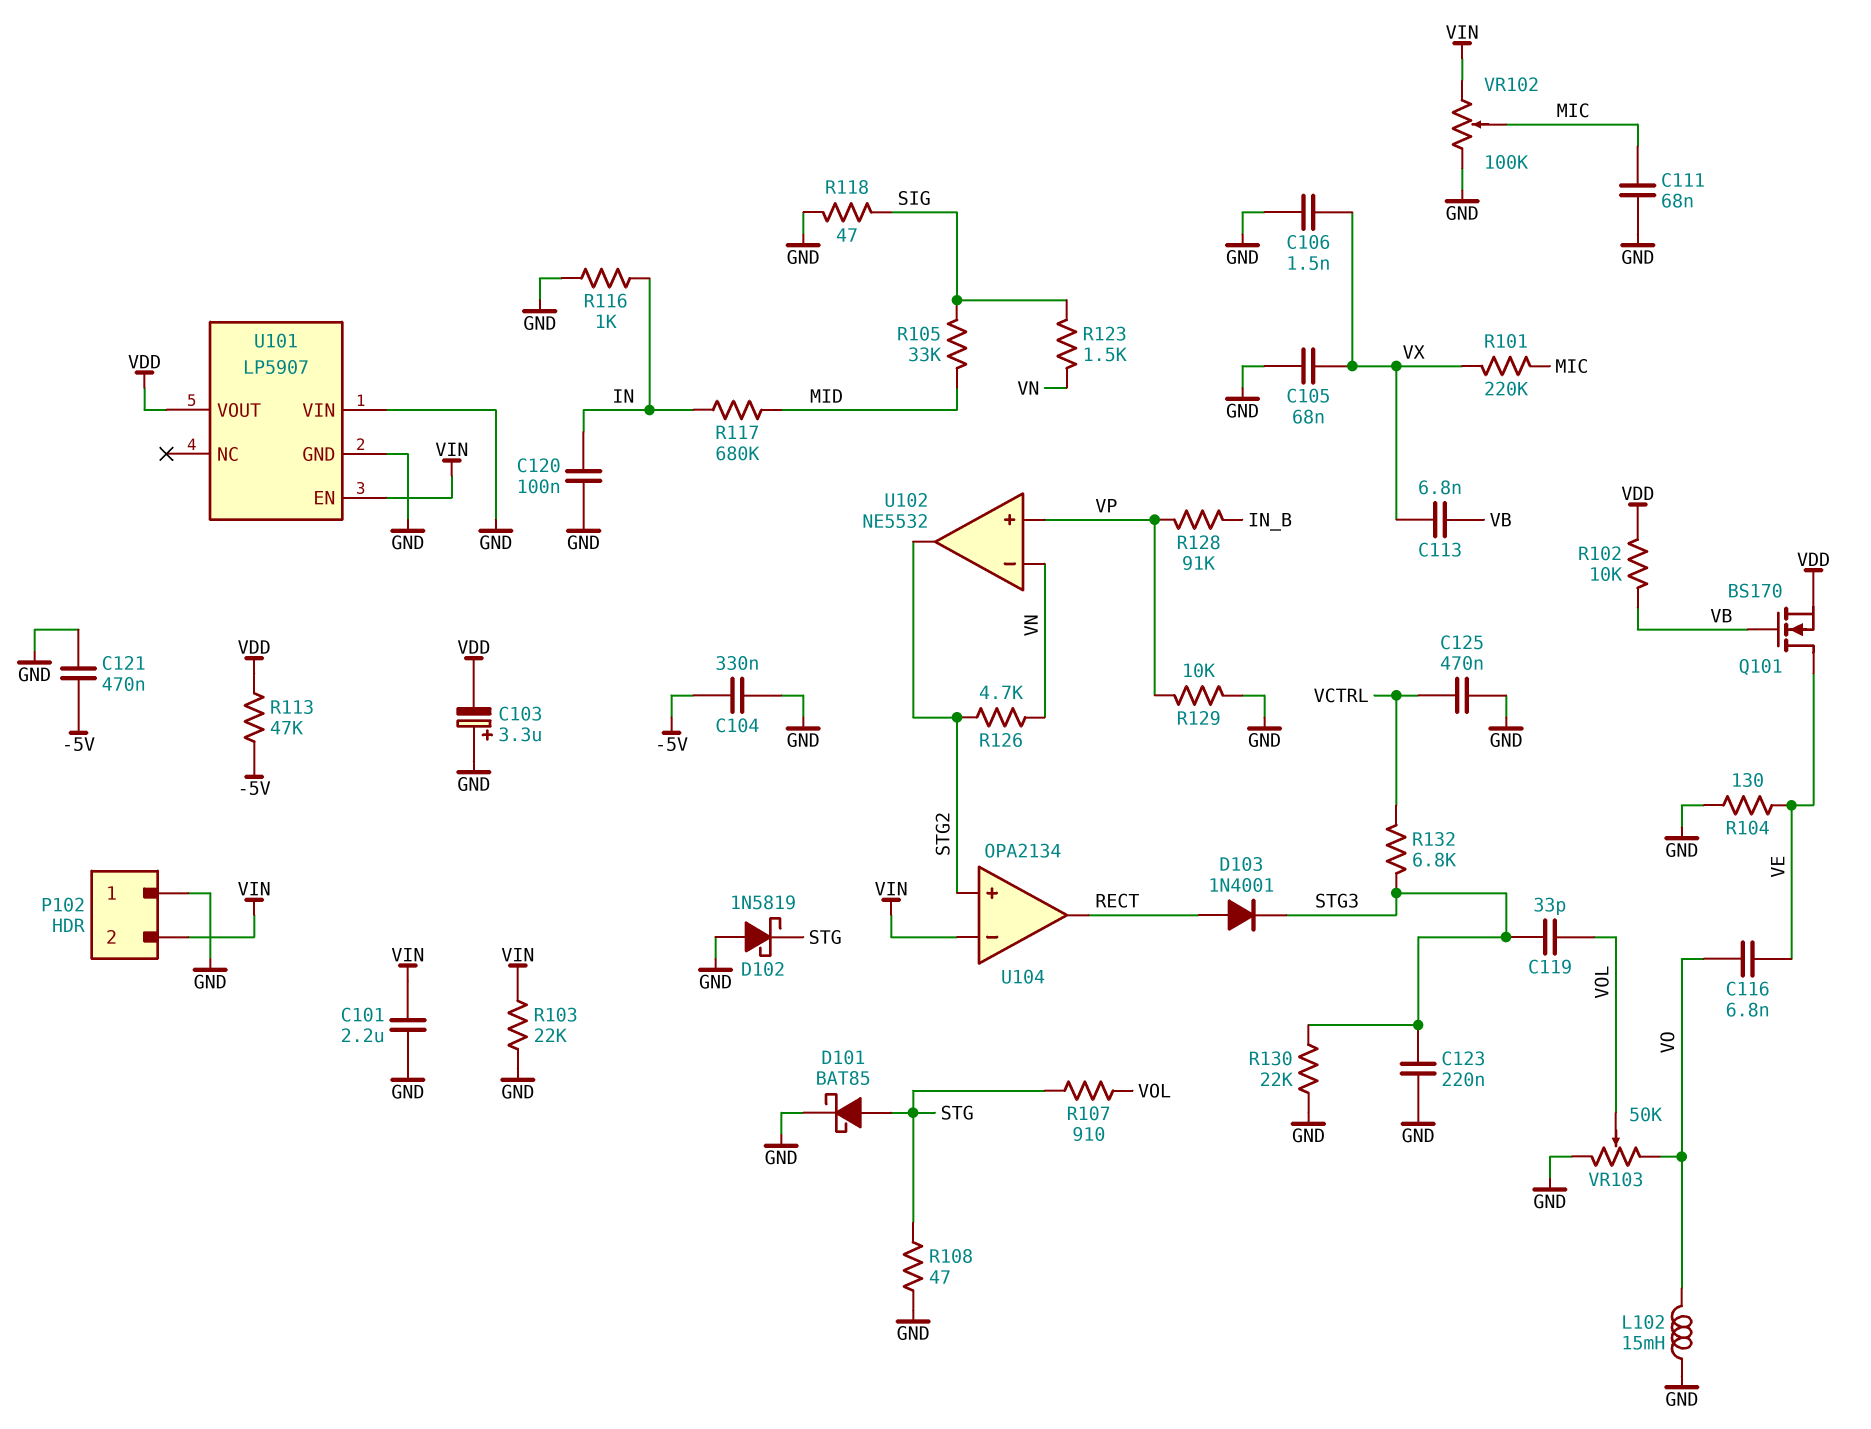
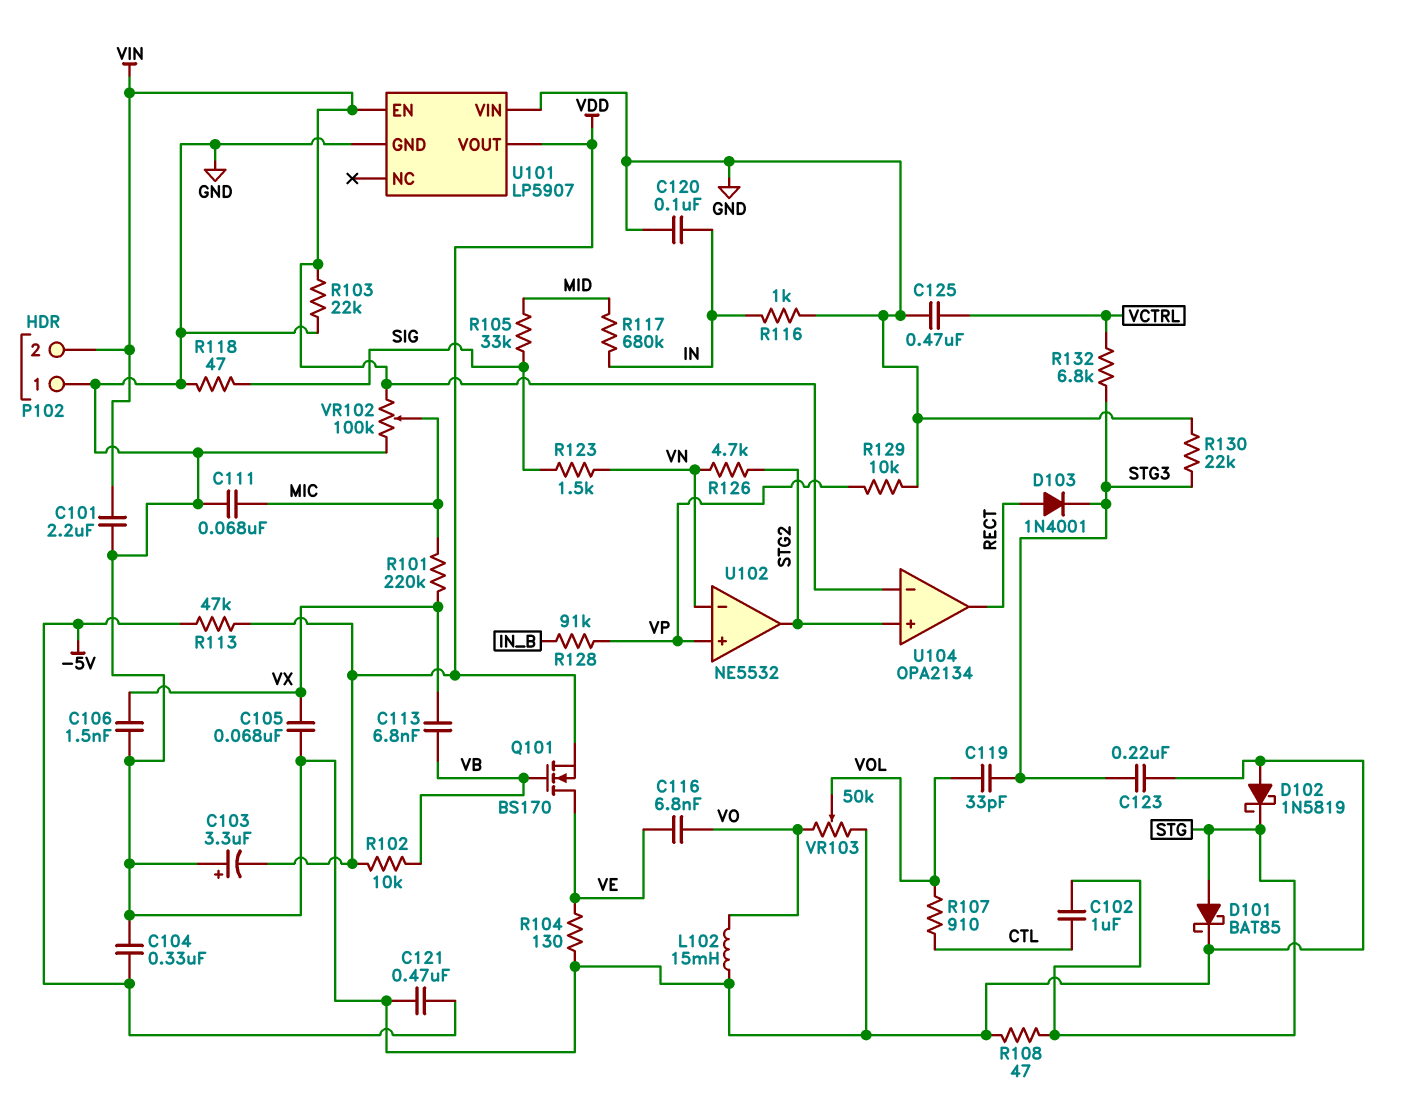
C102: none -> 1uF (CTL, STG)
R107: 910 (STG, VOL) -> 910 (CTL, VOL)

